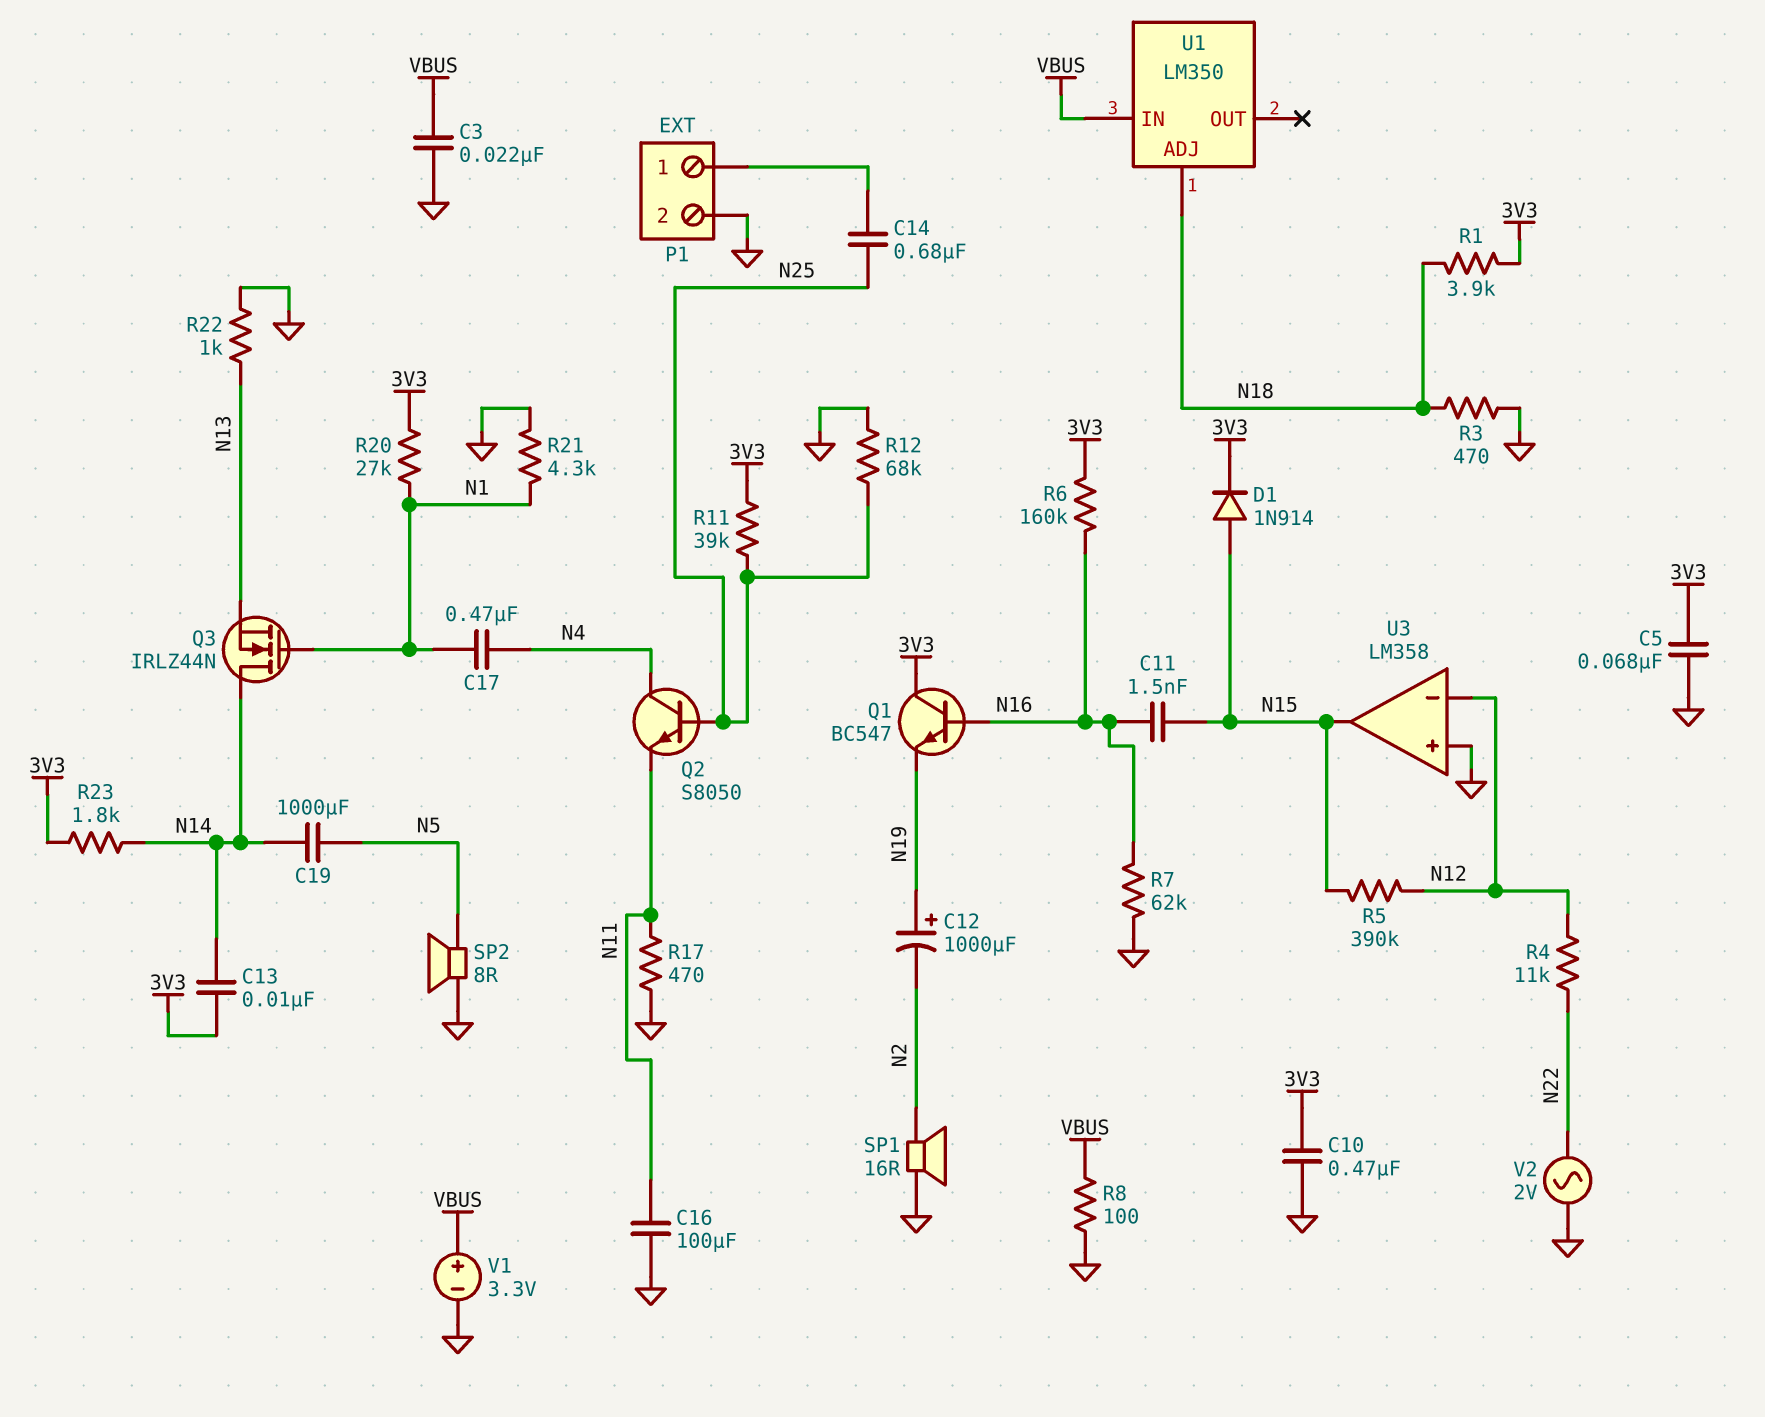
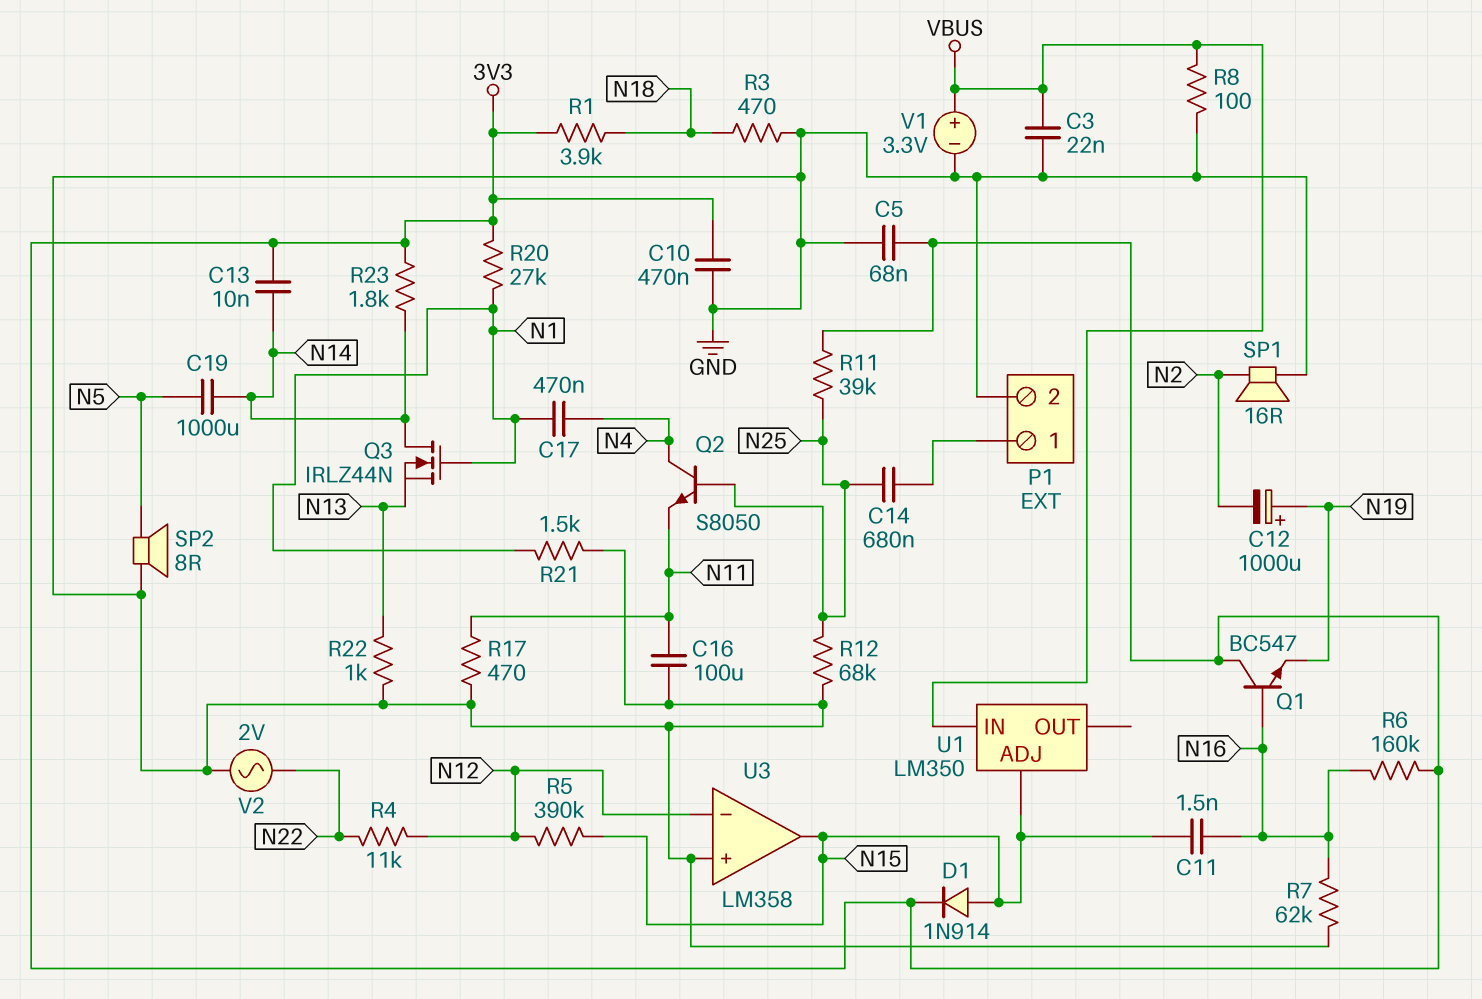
R21: 4.3k (GND, N1) -> 1.5k (GND, N1)
U1 pin ADJ: N18 -> N15

